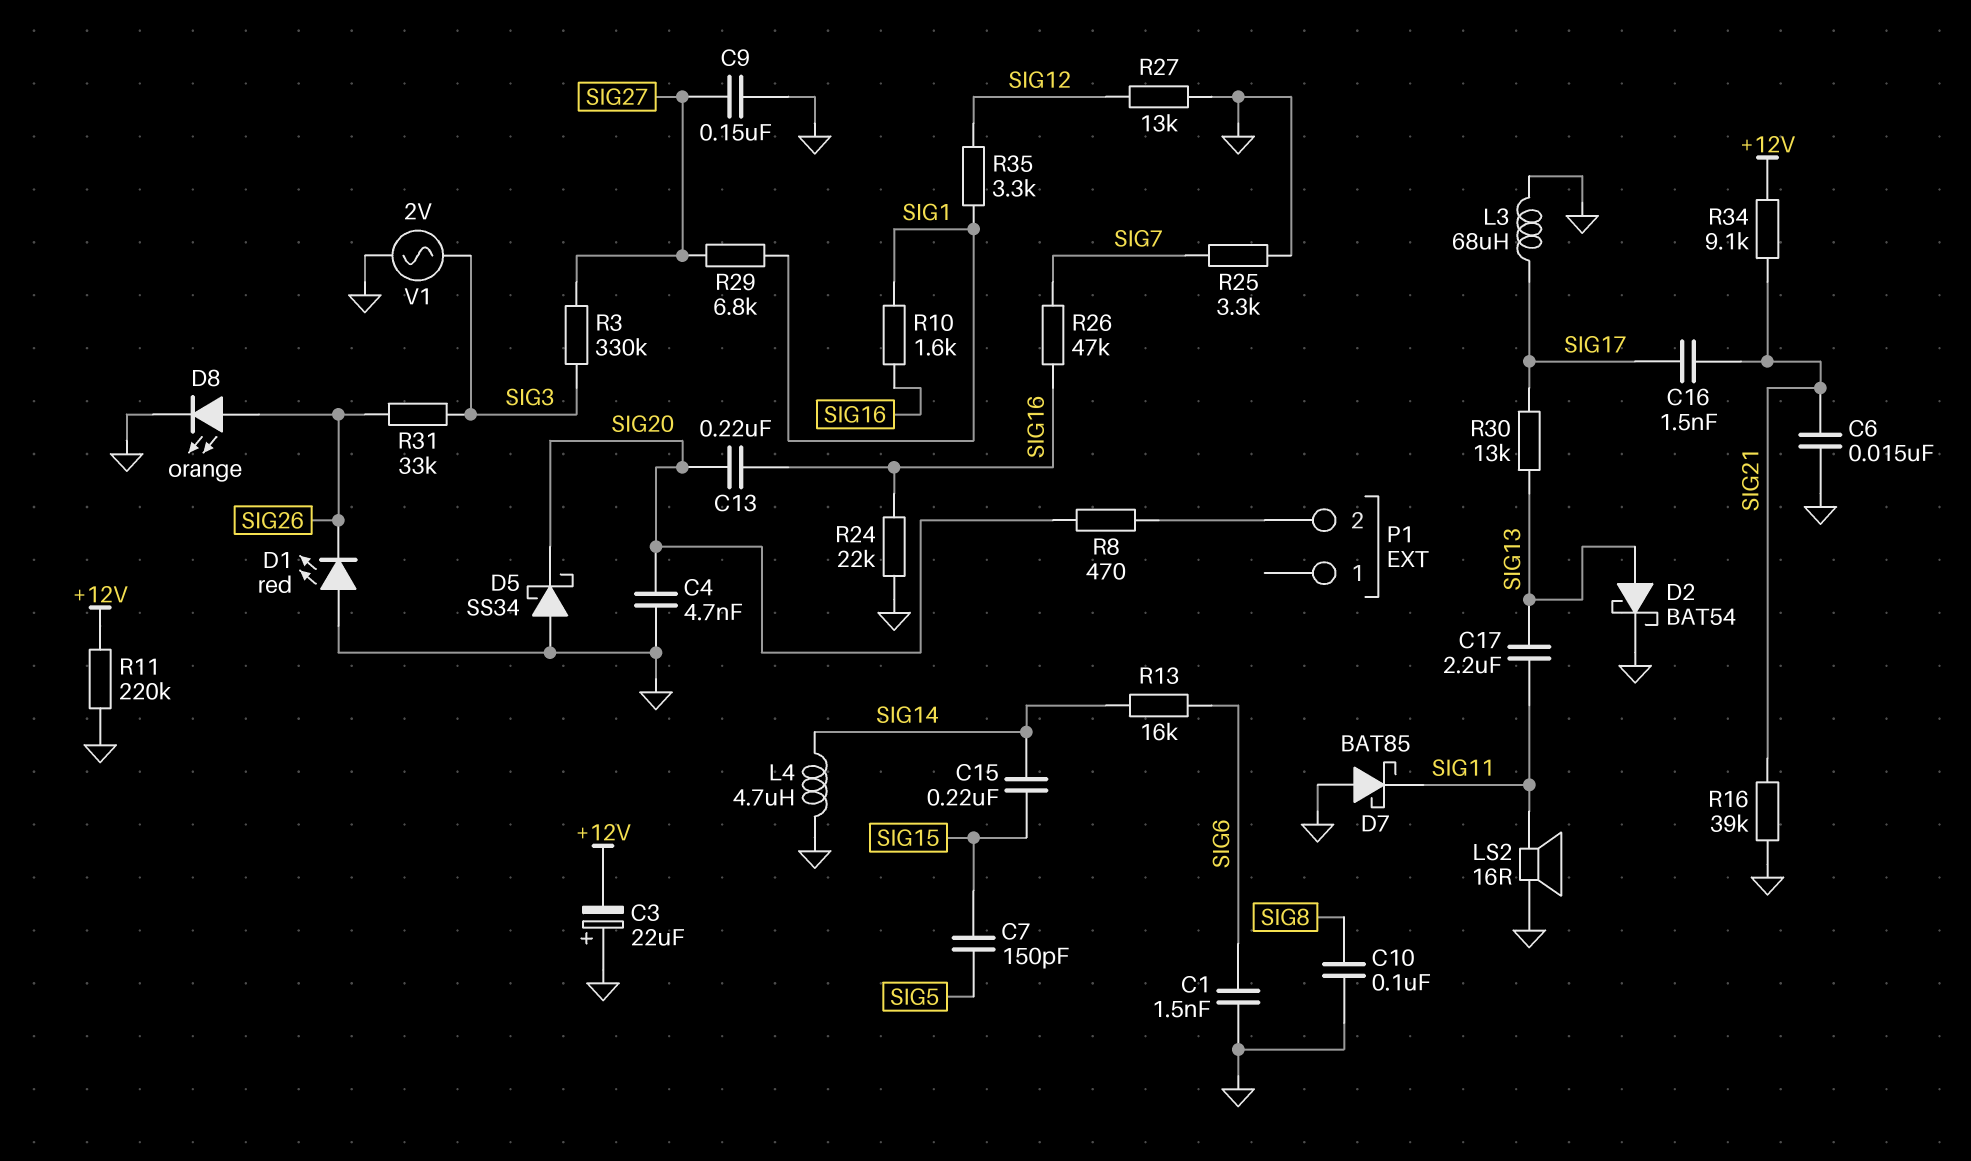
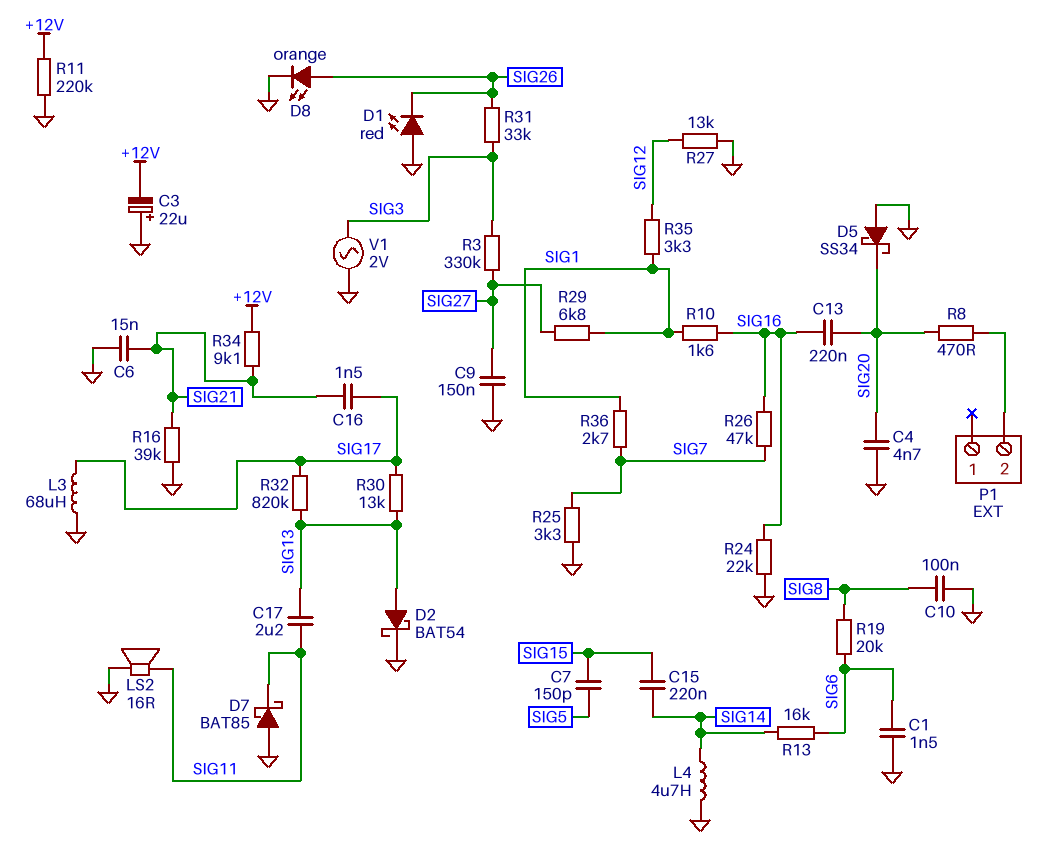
R19: none -> 20k (SIG6, SIG8)
R32: none -> 820k (SIG13, SIG17)
R36: none -> 2.7k (SIG1, SIG7)

